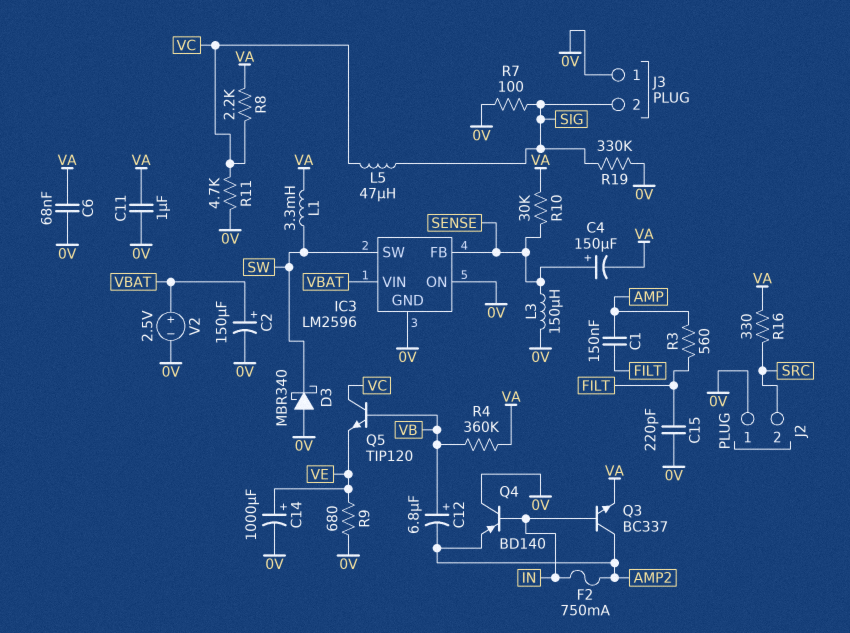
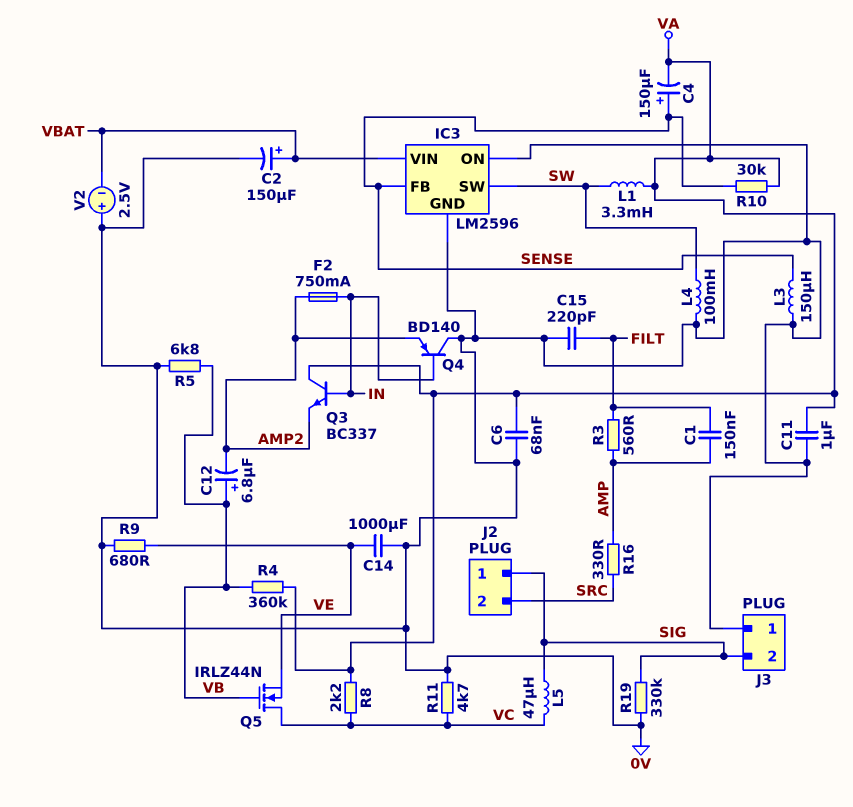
C14: 1000uF (plus VE, minus 0V) -> 1000uF (0V, VE)
D3: schottky MBR340 (A 0V, K SW) -> none
J2 pin 1: 0V -> SIG
L4: none -> 100mH (0V, SW)
Q3: NPN BC337 (B IN, C AMP2, E VA) -> NPN BC337 (B IN, C VA, E AMP2)
Q5: NPN TIP120 (B VB, C VC, E VE) -> NMOS IRLZ44N (G VB, D VC, S VE)
R5: none -> 6.8k (0V, VB)
R7: 100 (0V, SIG) -> none
R16: 330 (SRC, VA) -> 330 (AMP, SRC)
V2: 2.5V (plus VBAT, minus 0V) -> 2.5V (plus 0V, minus VBAT)

